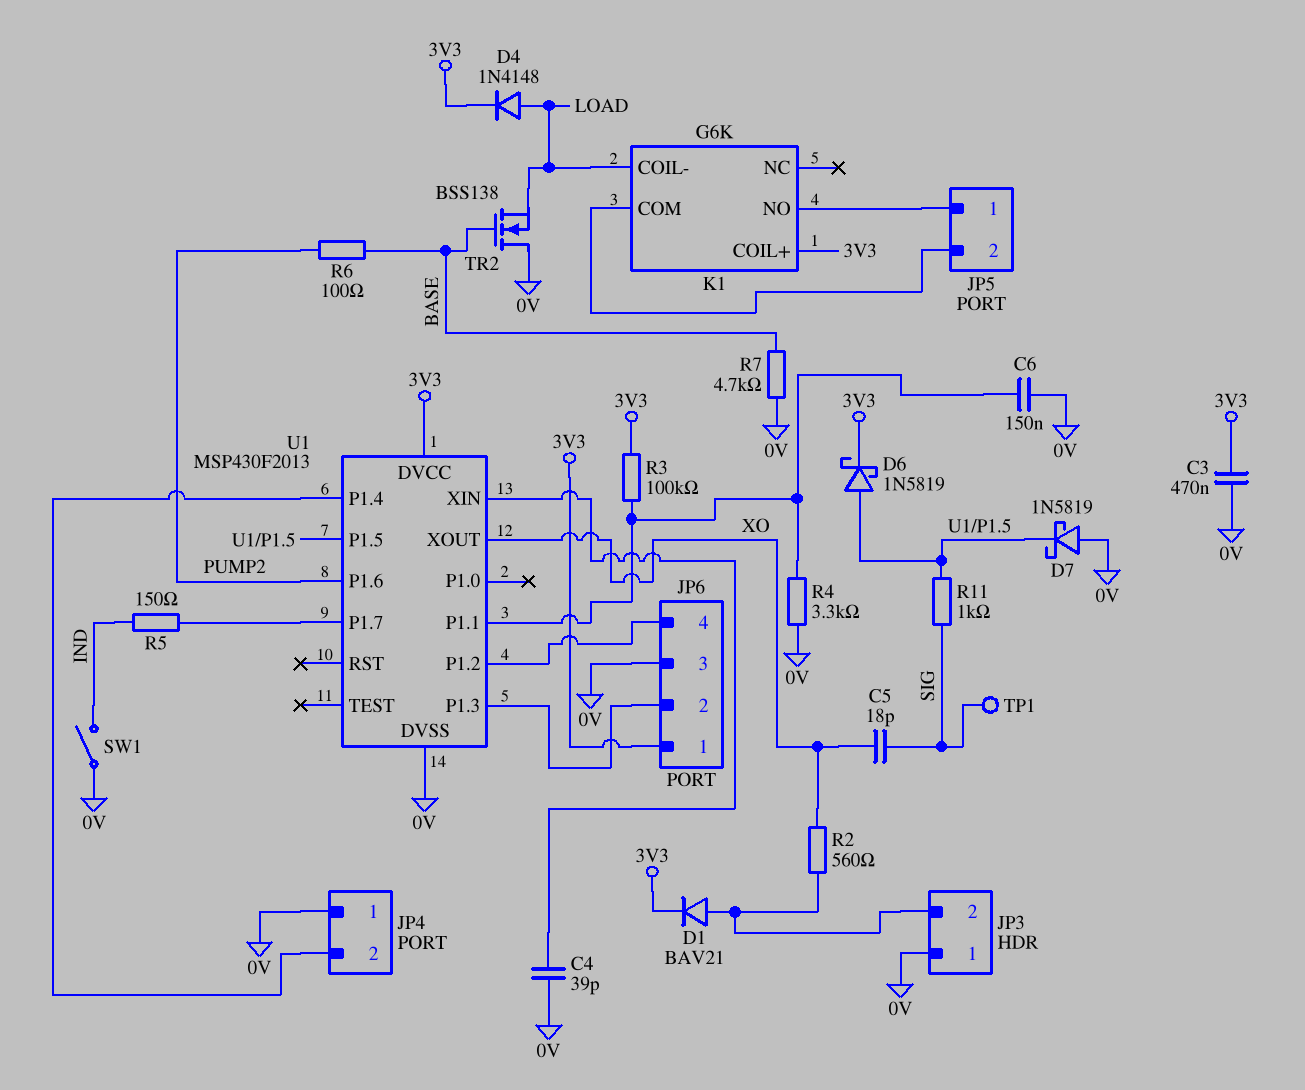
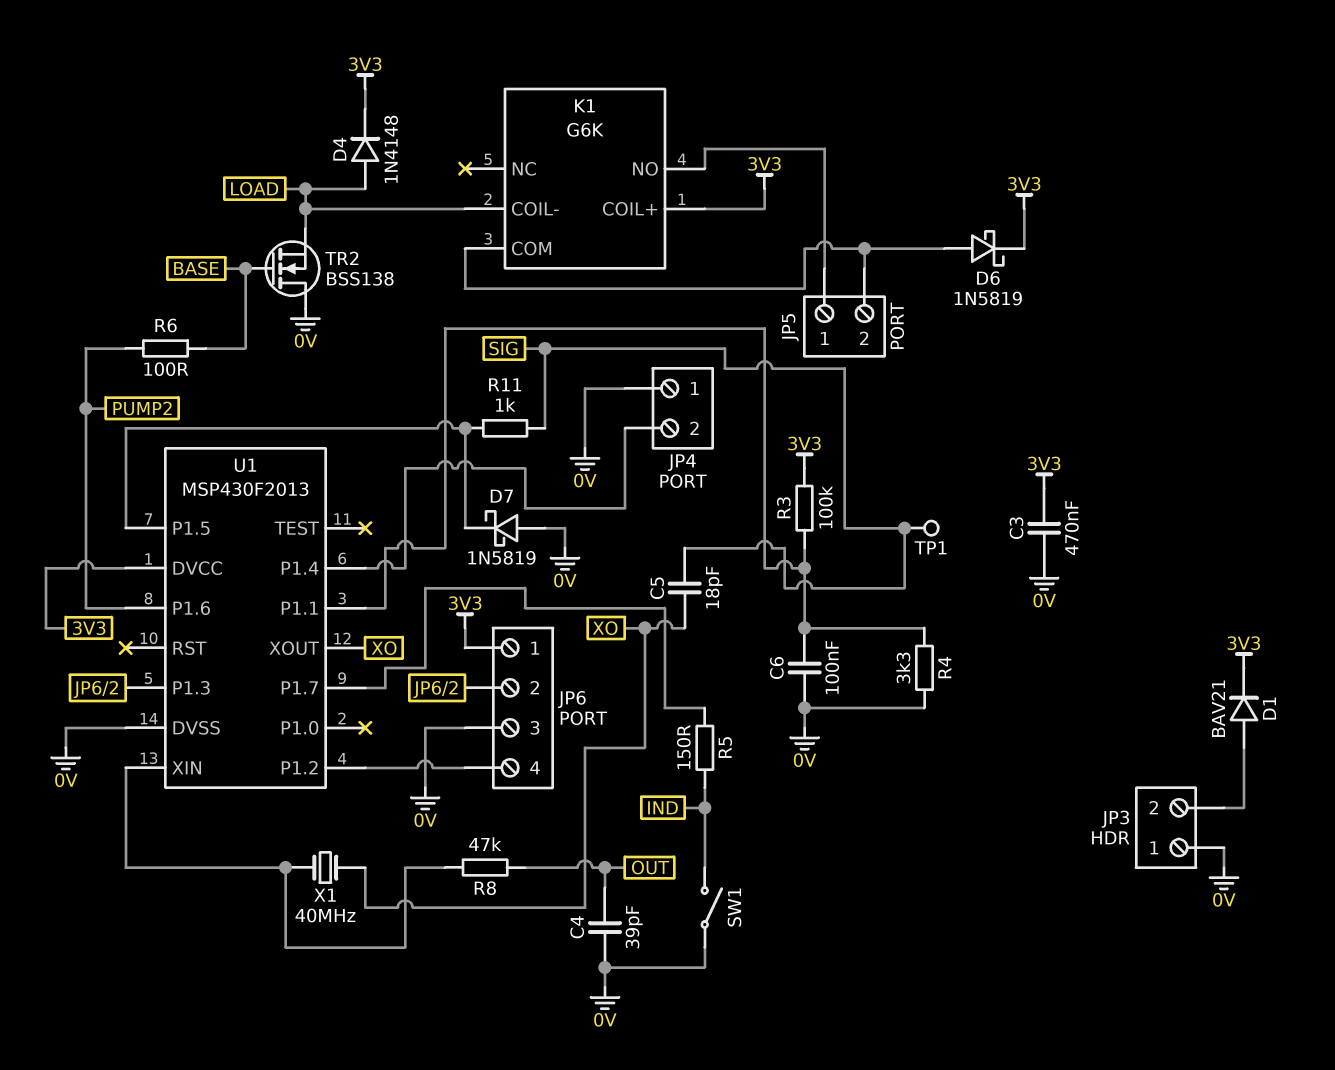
C4: 39pF (0V, U1/XIN) -> 39pF (0V, OUT)
C6: 150nF (0V, U1/P1.1) -> 100nF (0V, U1/P1.1)
D6: schottky 1N5819 (A U1/P1.5, K 3V3) -> schottky 1N5819 (A JP5/2, K 3V3)
R2: 560 (JP3/2, XO) -> none
R7: 4.7k (0V, BASE) -> none
R8: none -> 47k (OUT, U1/XIN)
X1: none -> 40MHz (U1/XIN, XO)

